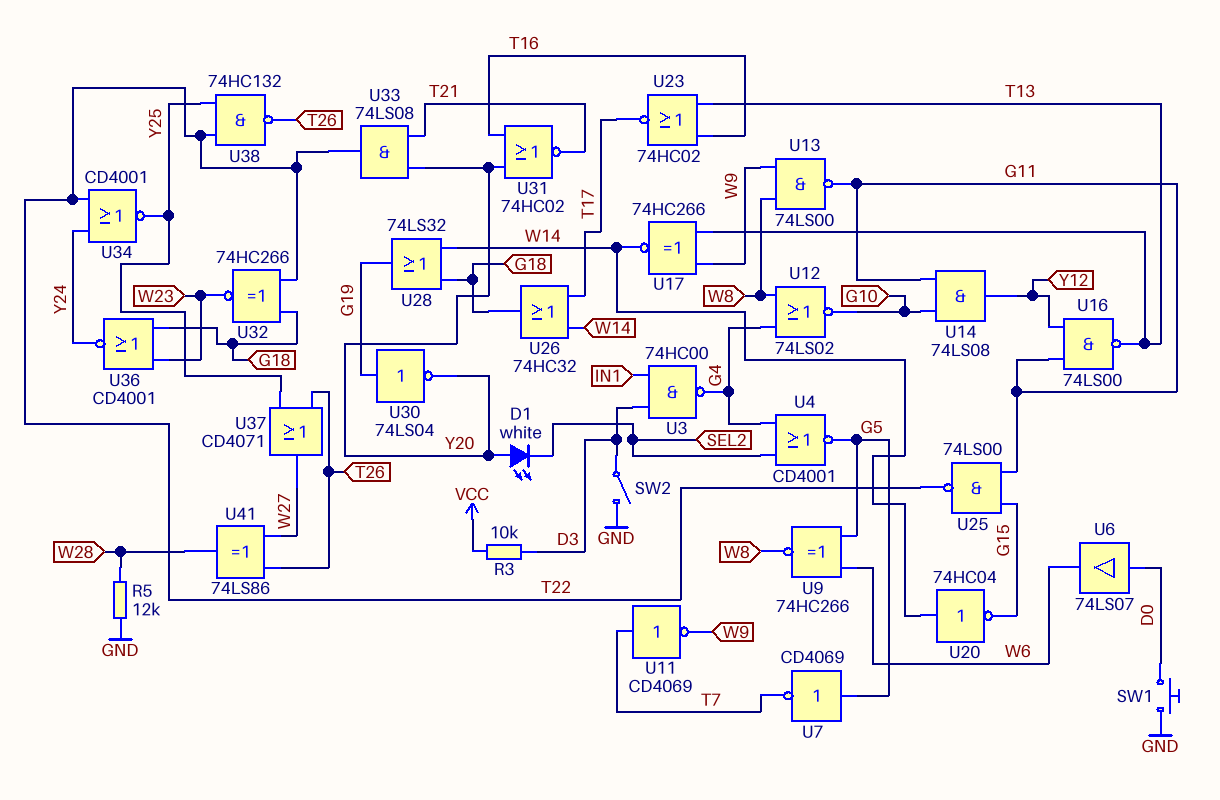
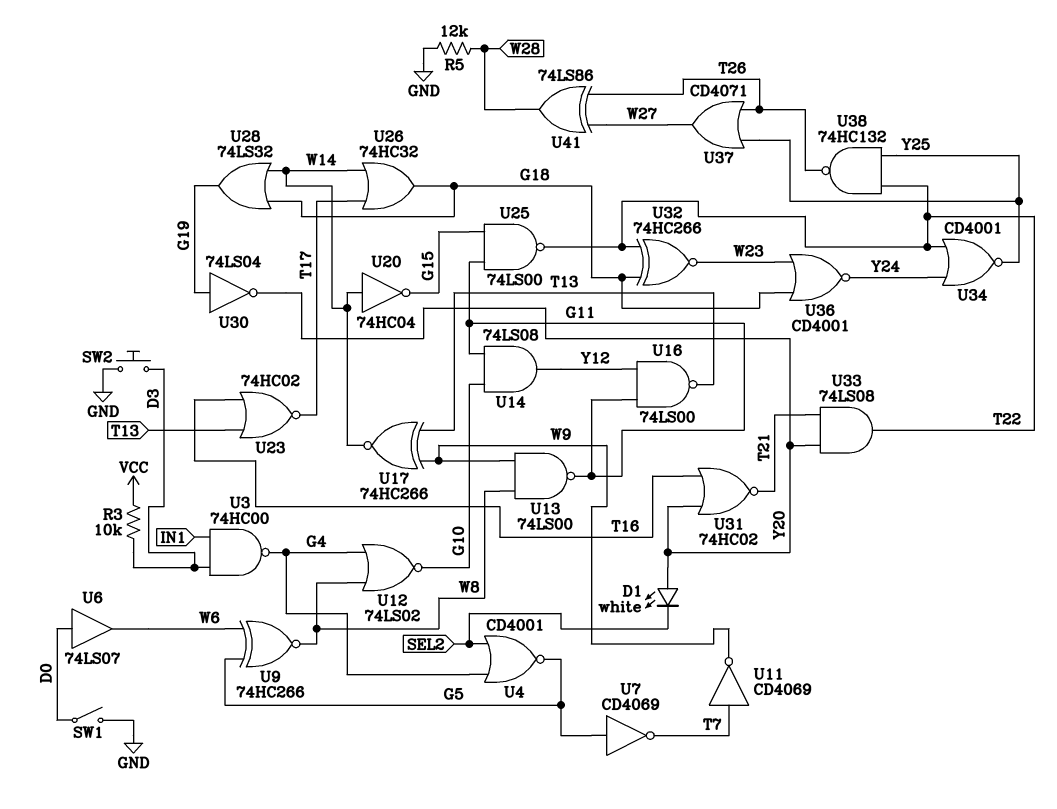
SW1: button (D0, GND) -> switch (D0, GND)
SW2: switch (D3, GND) -> button (D3, GND)

